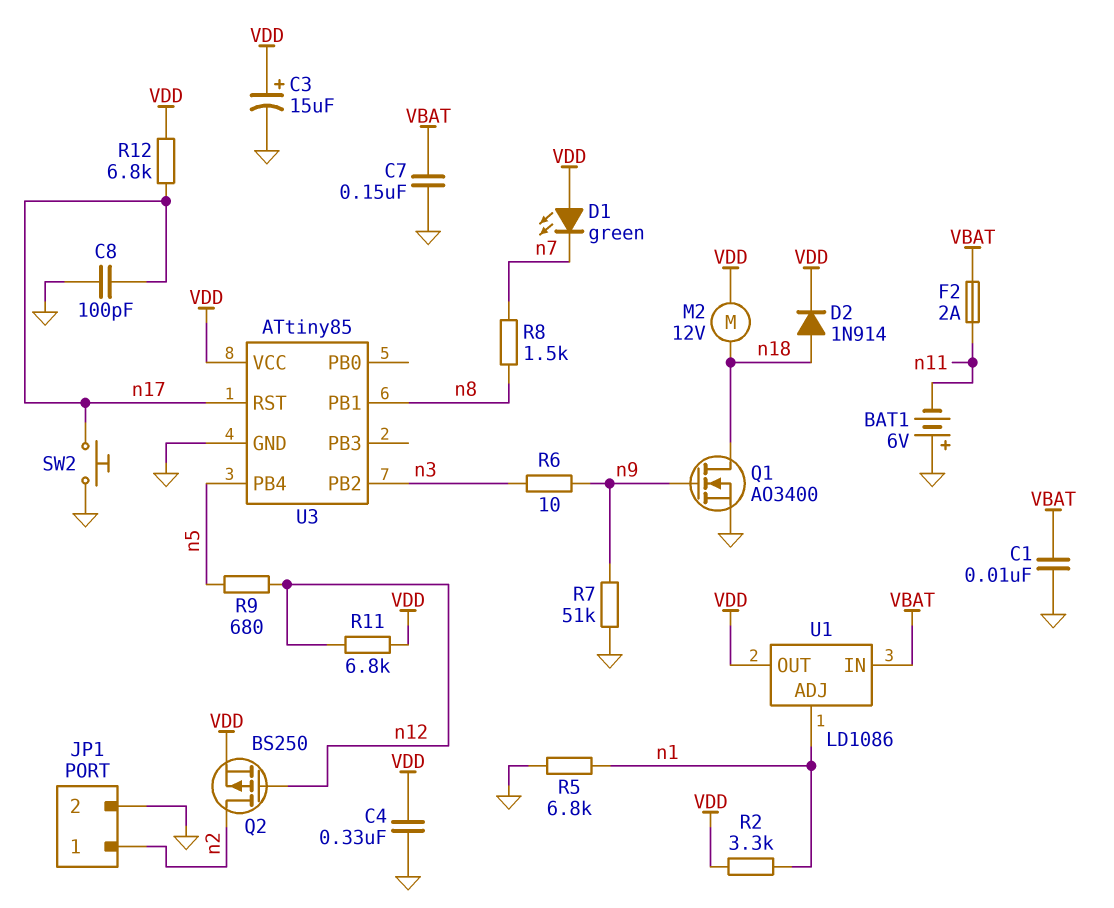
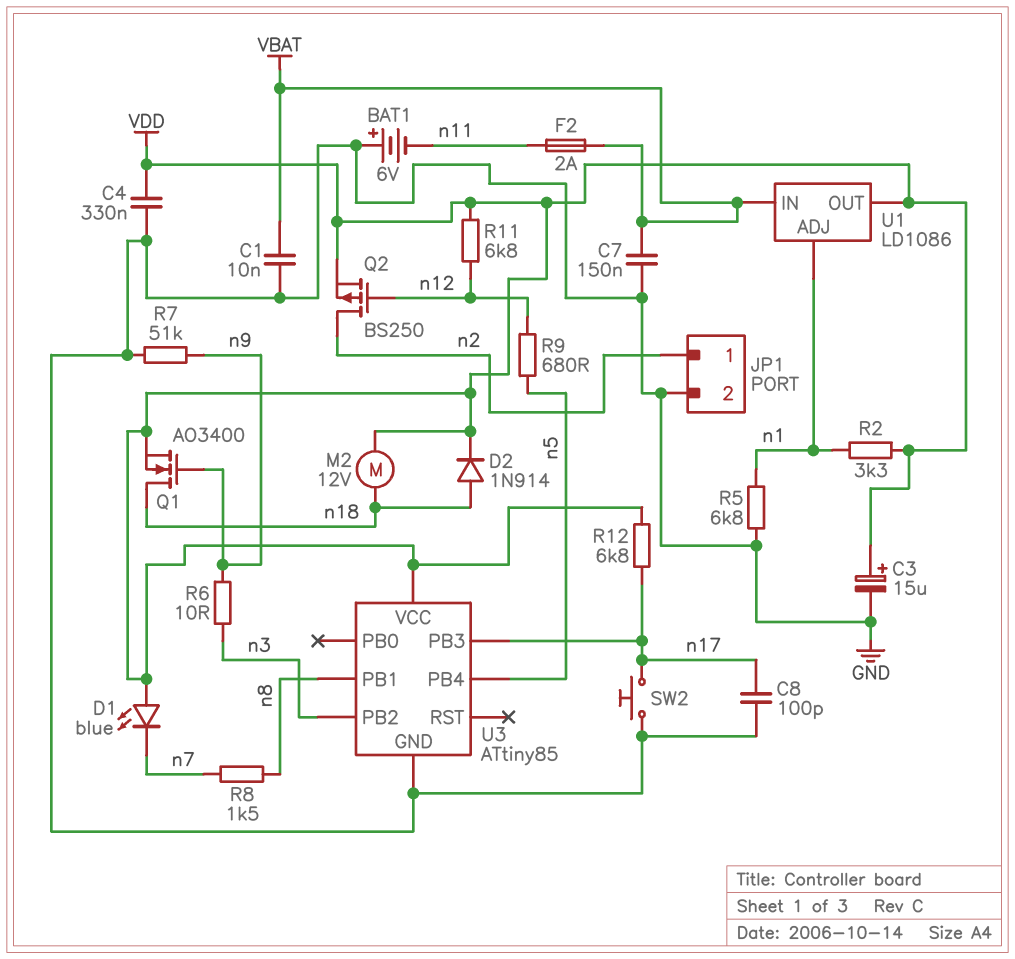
D1: LED green (A VDD, K n7) -> LED blue (A VDD, K n7)
Q1: NMOS AO3400 (G n9, D n18, S GND) -> NMOS AO3400 (G n9, D n18, S VDD)
U3 pin PB3: none -> n17
U3 pin RST: n17 -> none

